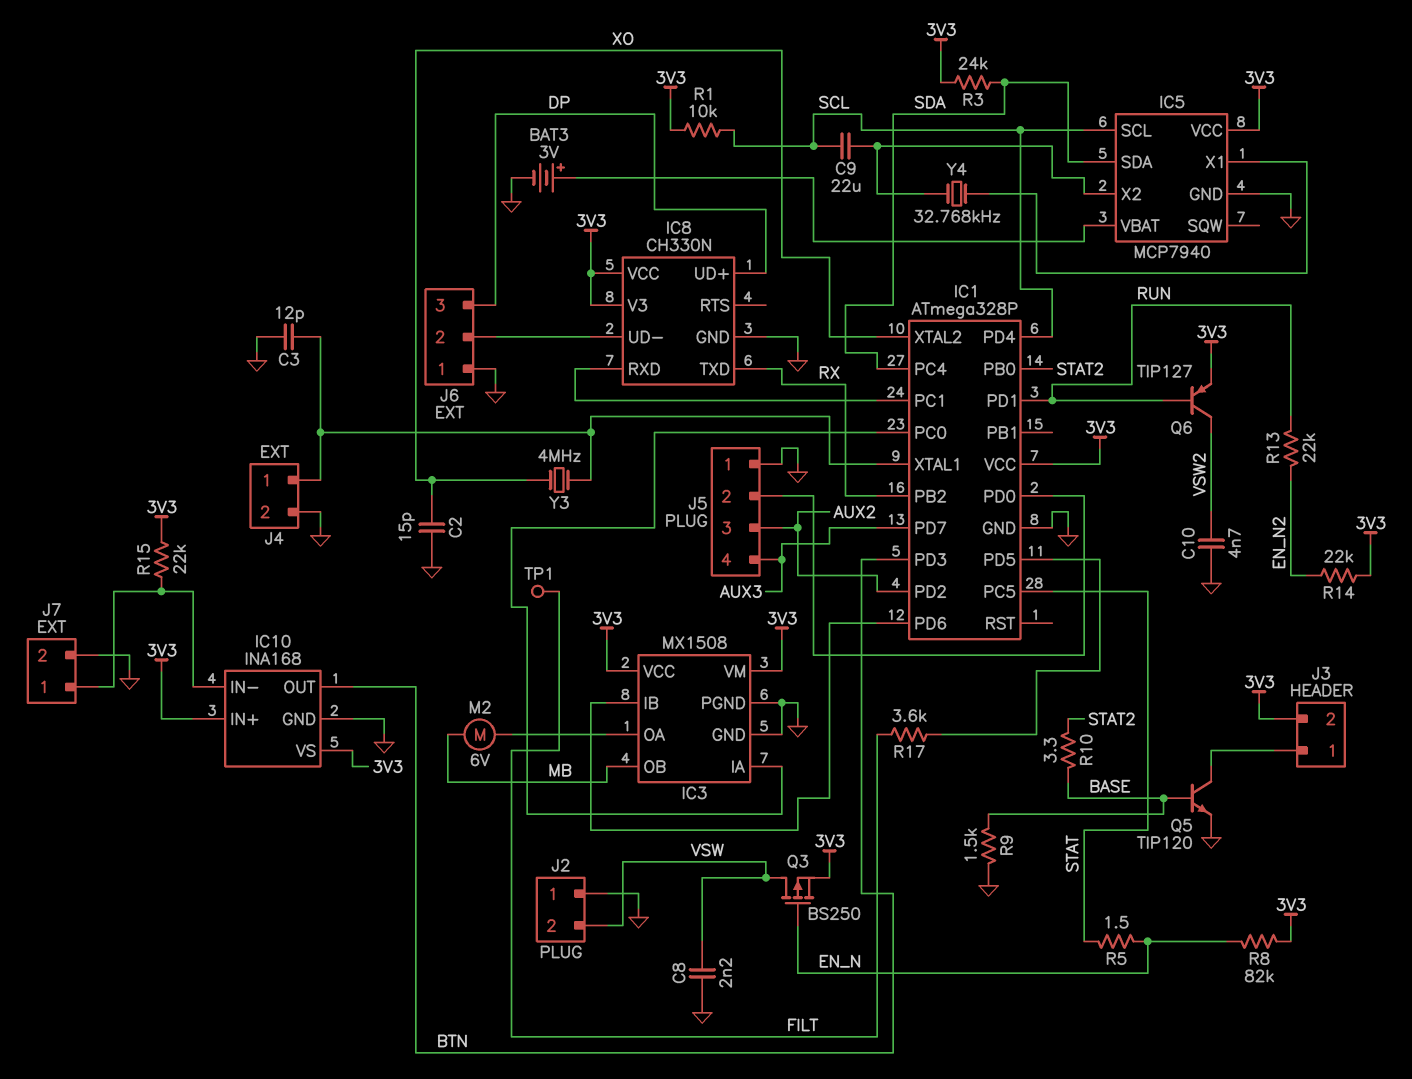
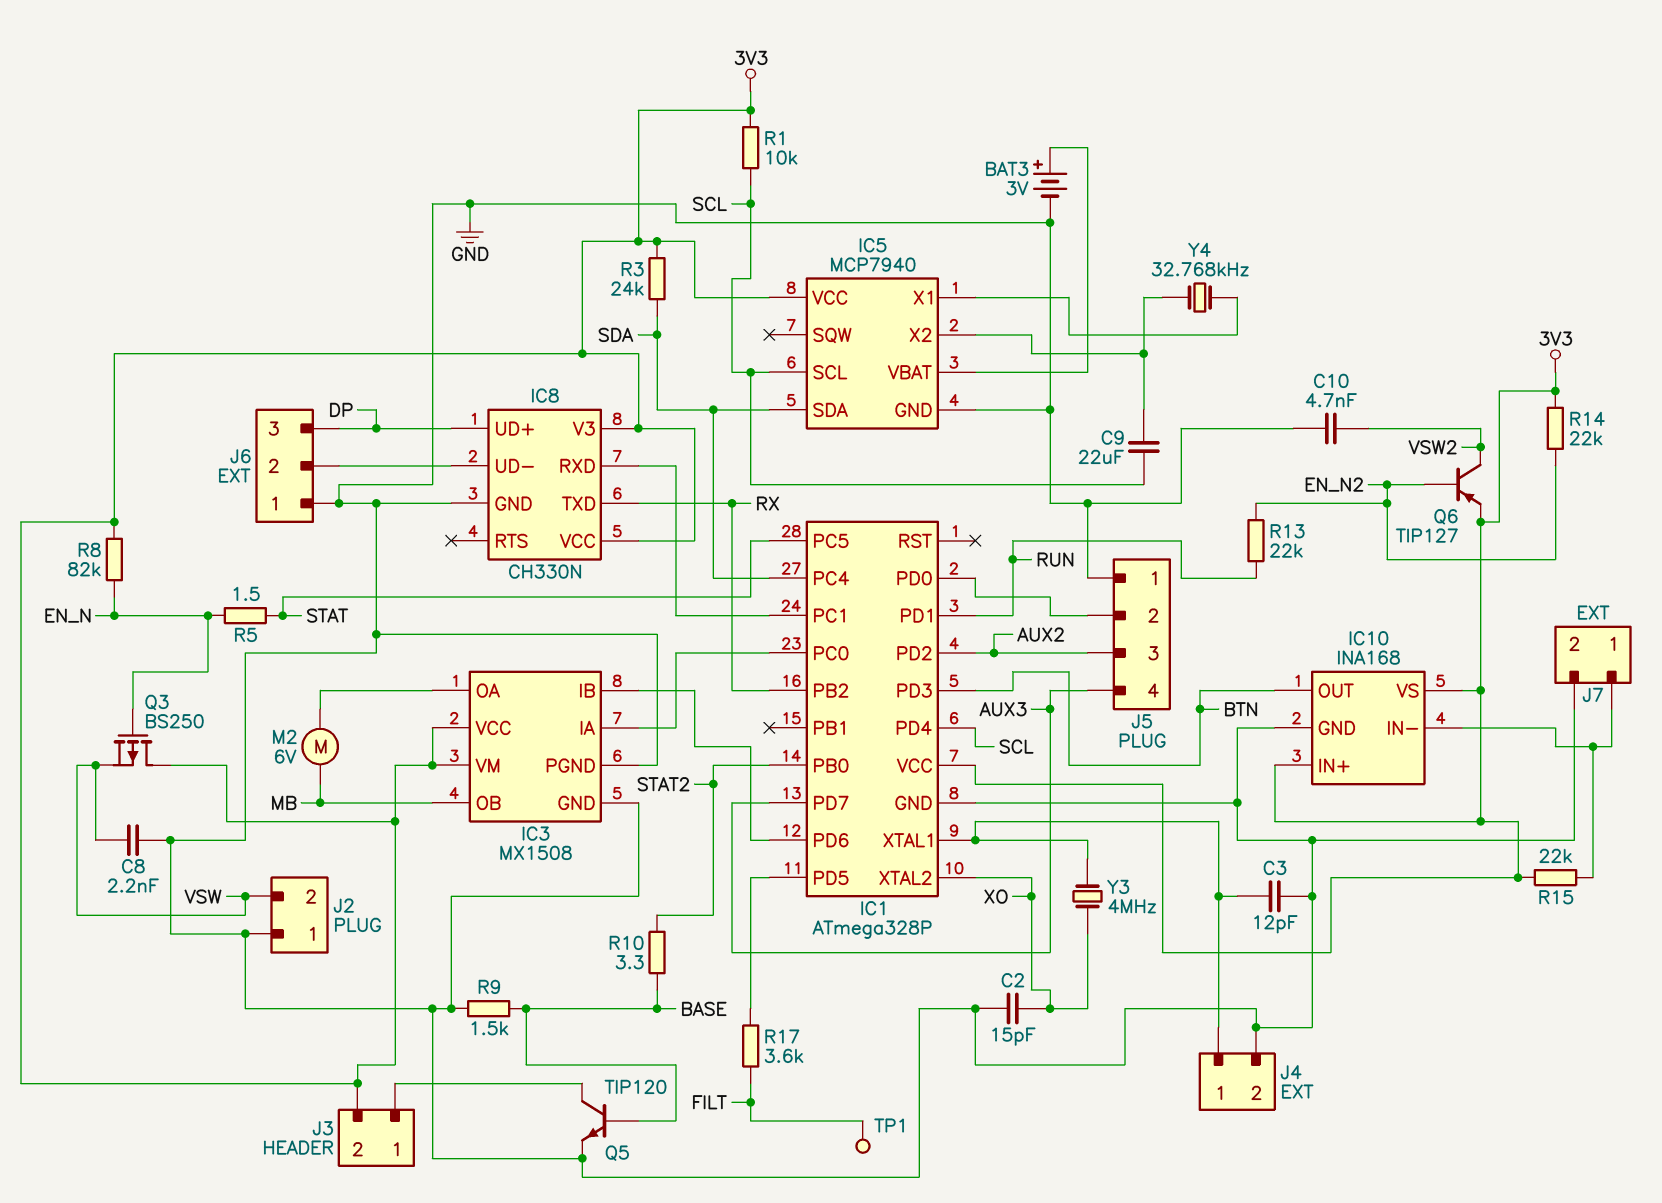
Q3: PMOS BS250 (G EN_N, D VSW, S 3V3) -> PMOS BS250 (G EN_N, D 3V3, S VSW)
Q6: PNP TIP127 (B RUN, C VSW2, E 3V3) -> PNP TIP127 (B EN_N2, C VSW2, E 3V3)

